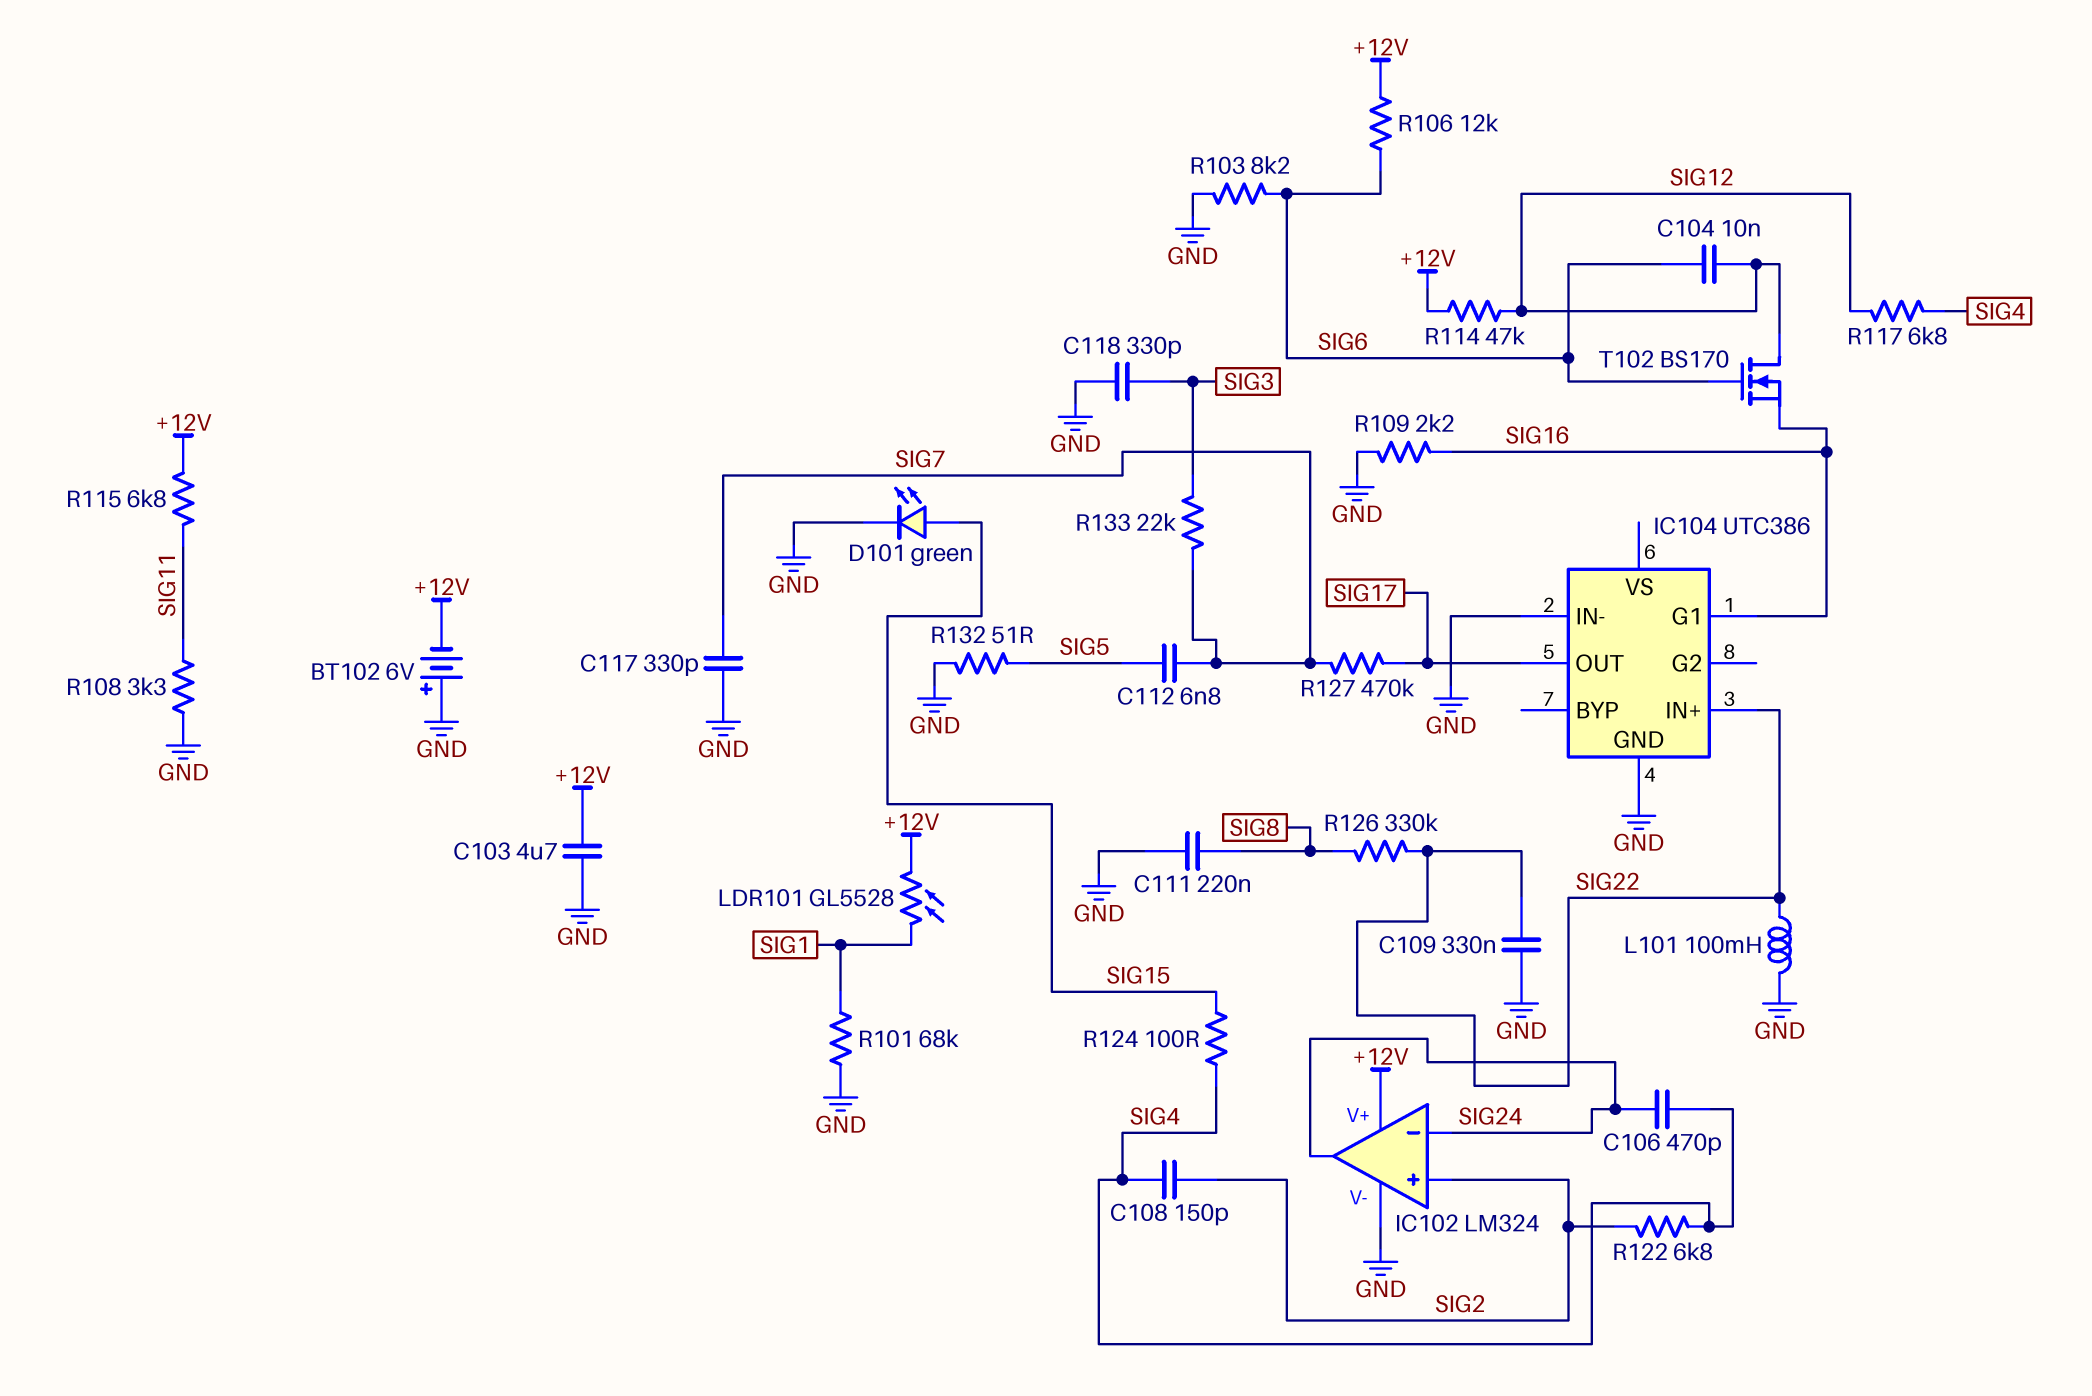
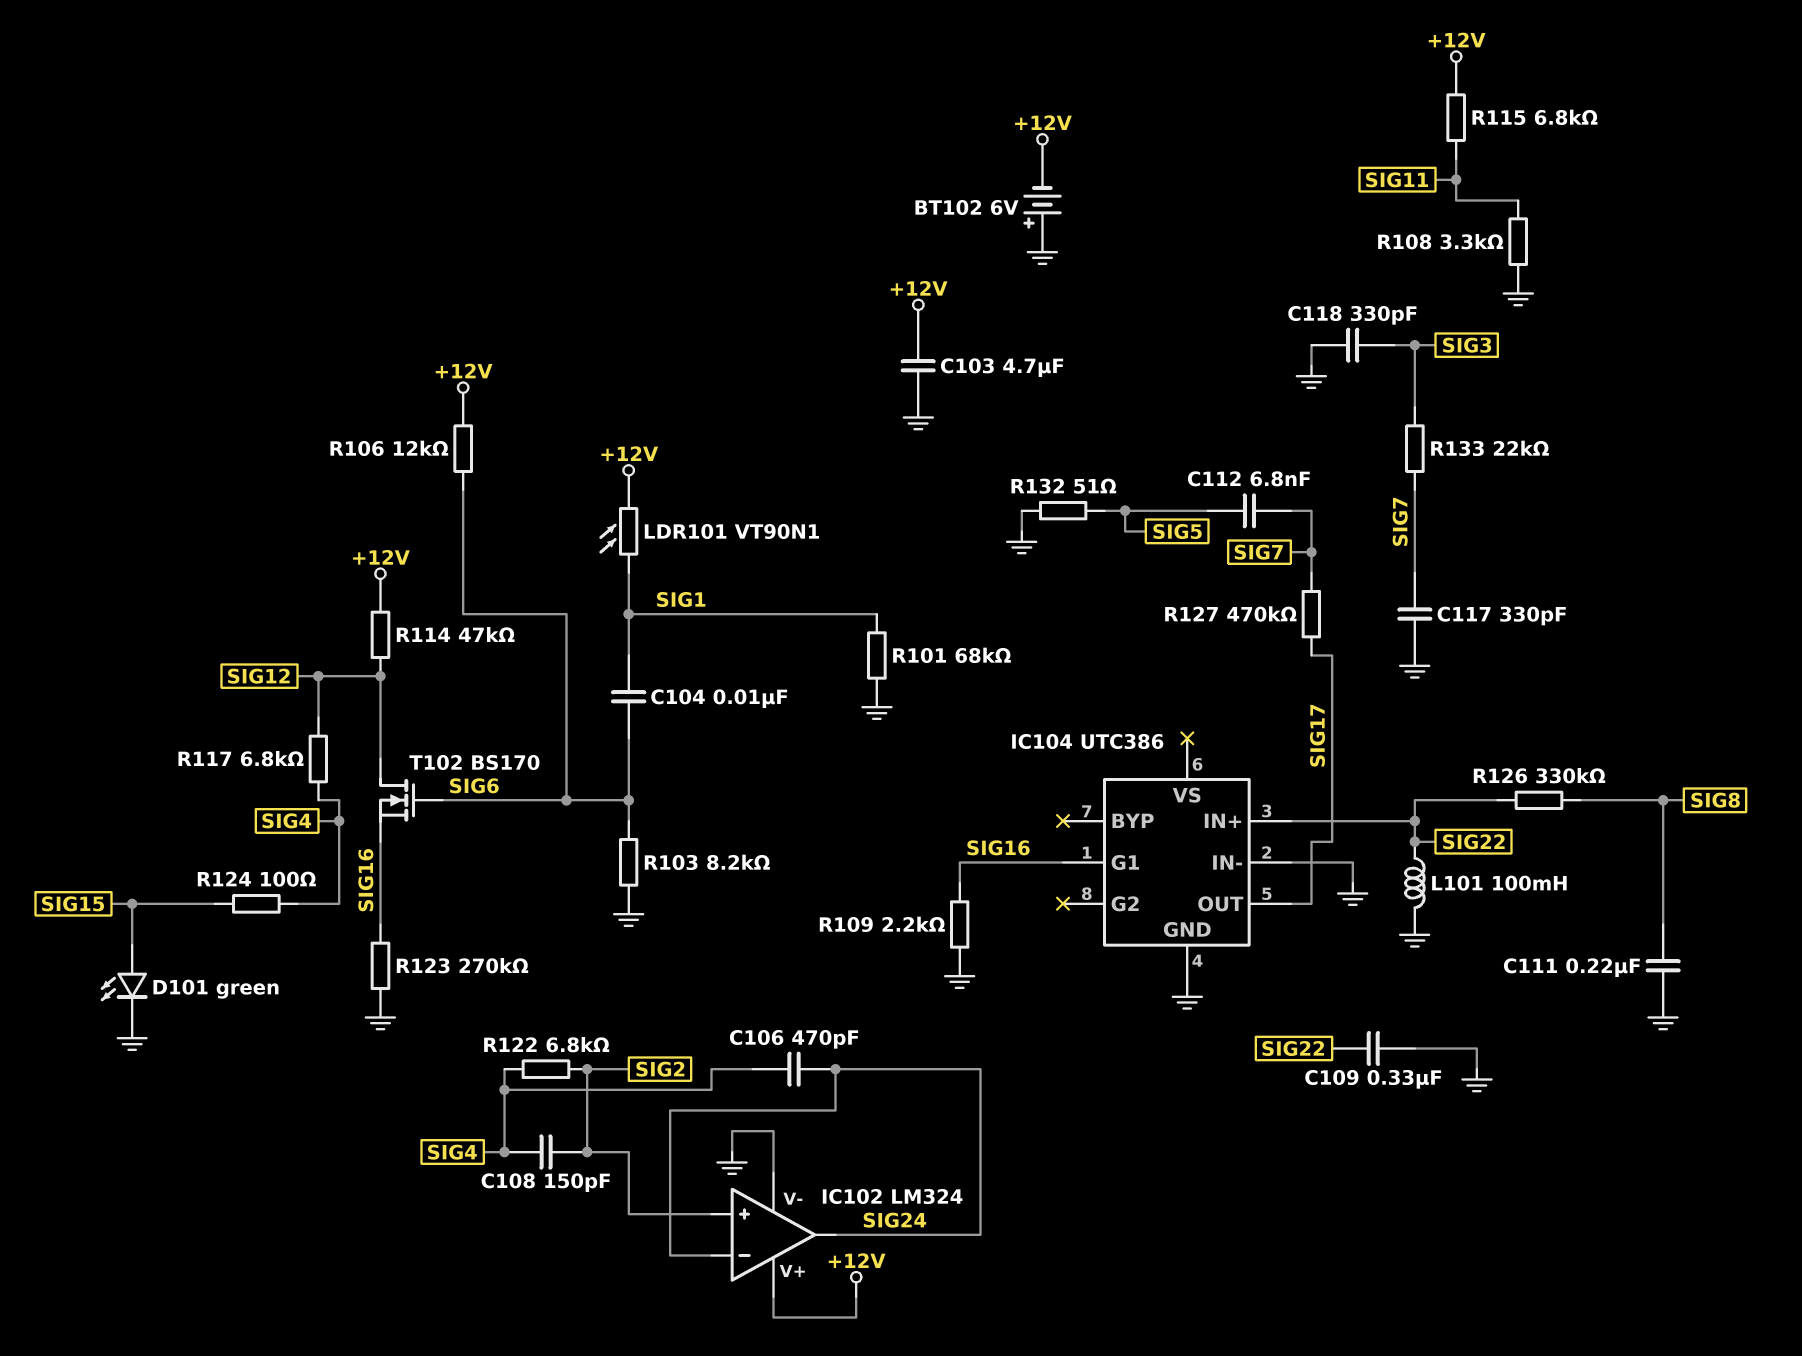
C104: 10nF (SIG6, SIG12) -> 10nF (SIG1, SIG6)
LDR101: GL5528 (+12V, SIG1) -> VT90N1 (+12V, SIG1)
R123: none -> 270k (GND, SIG16)

